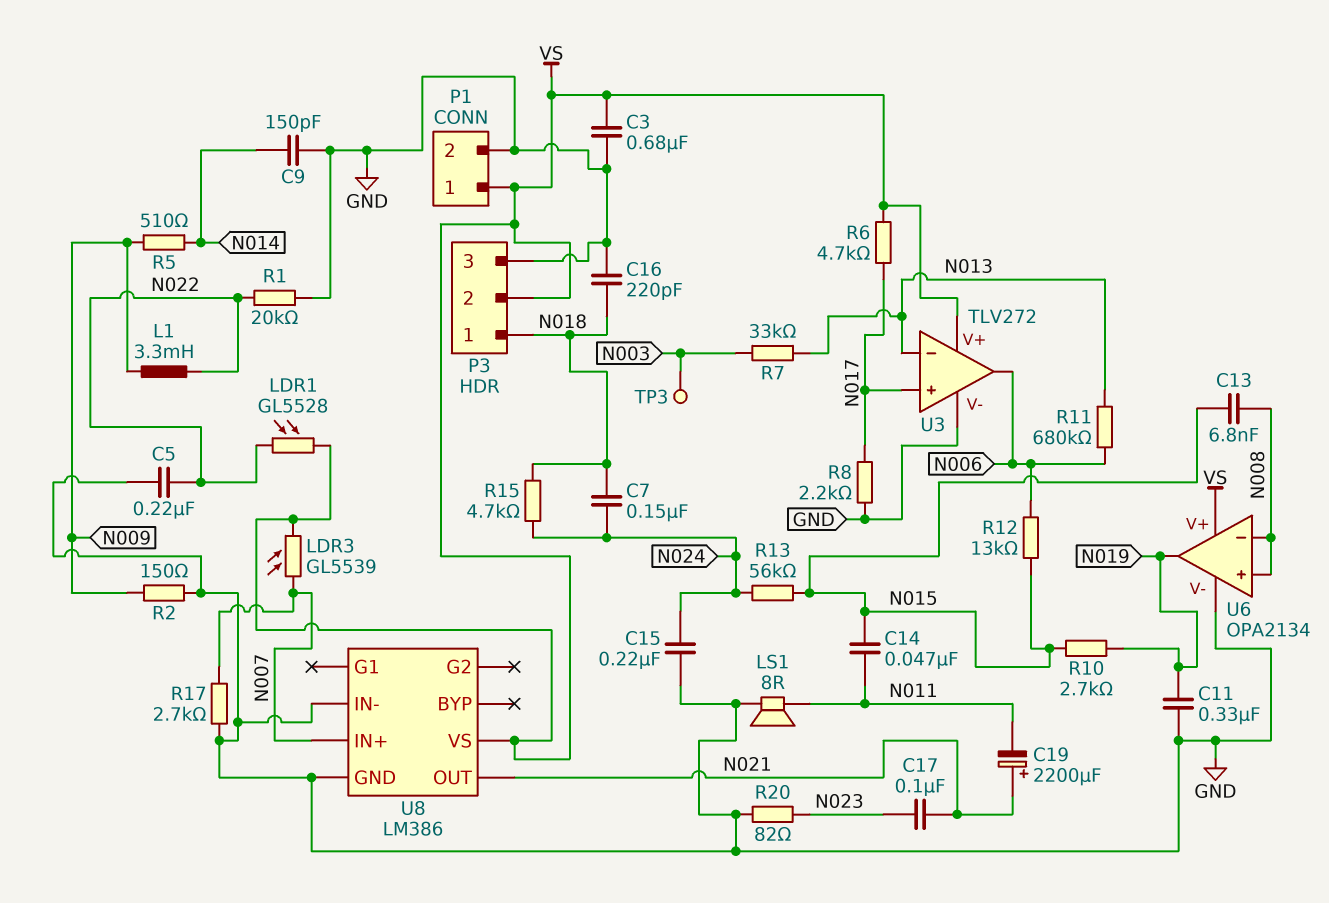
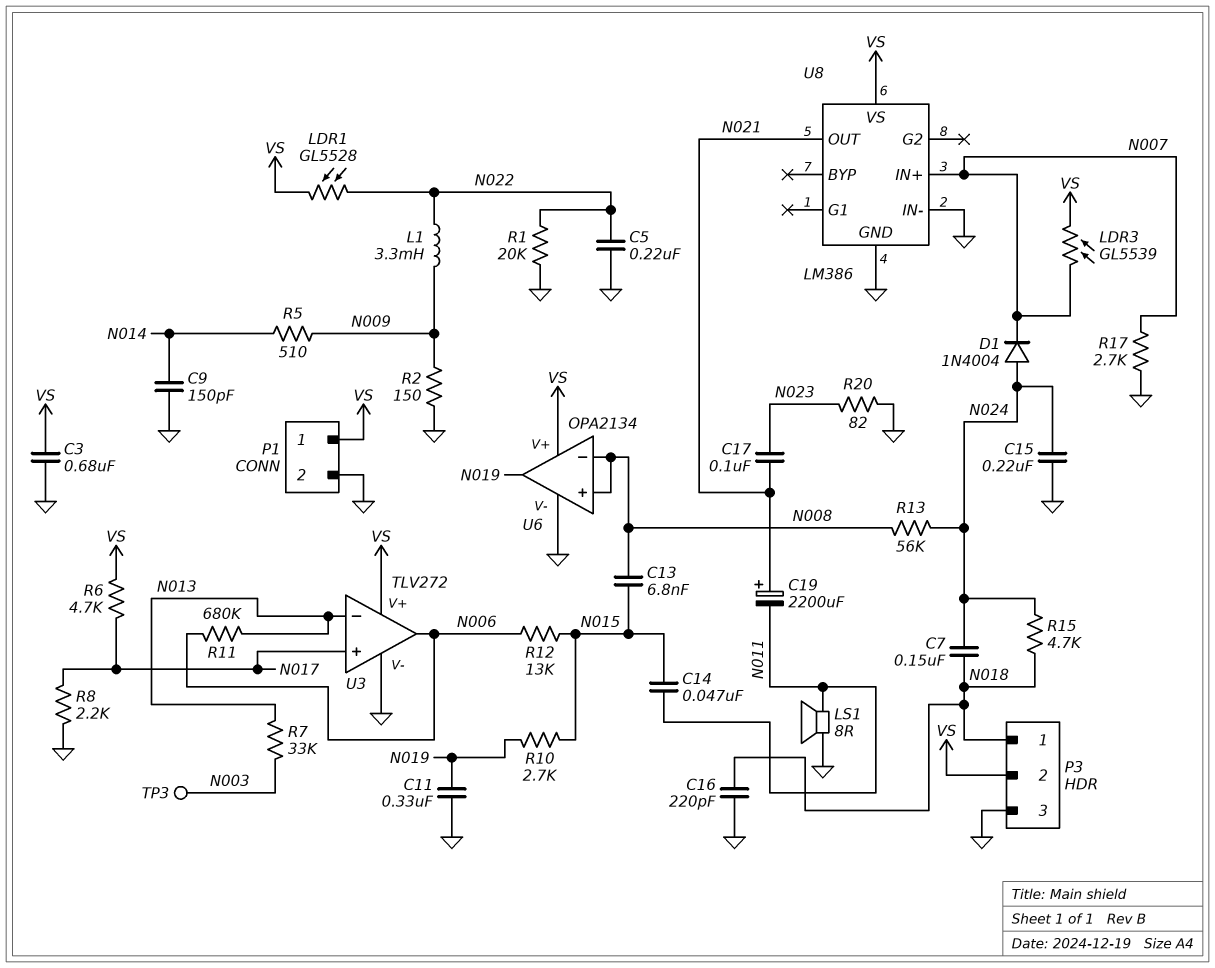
D1: none -> diode 1N4004 (A N024, K N007)
R13: 56k (N015, N024) -> 56k (N008, N024)

